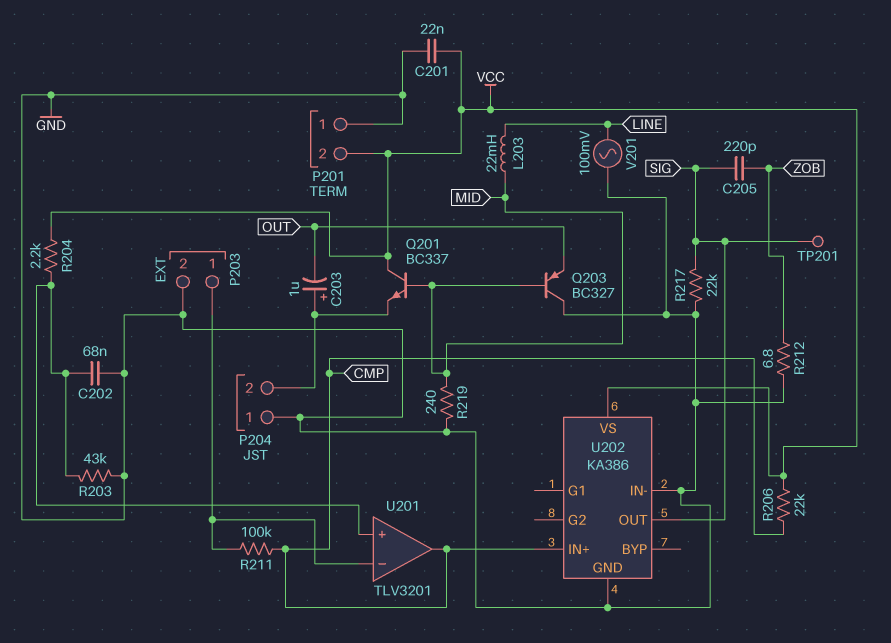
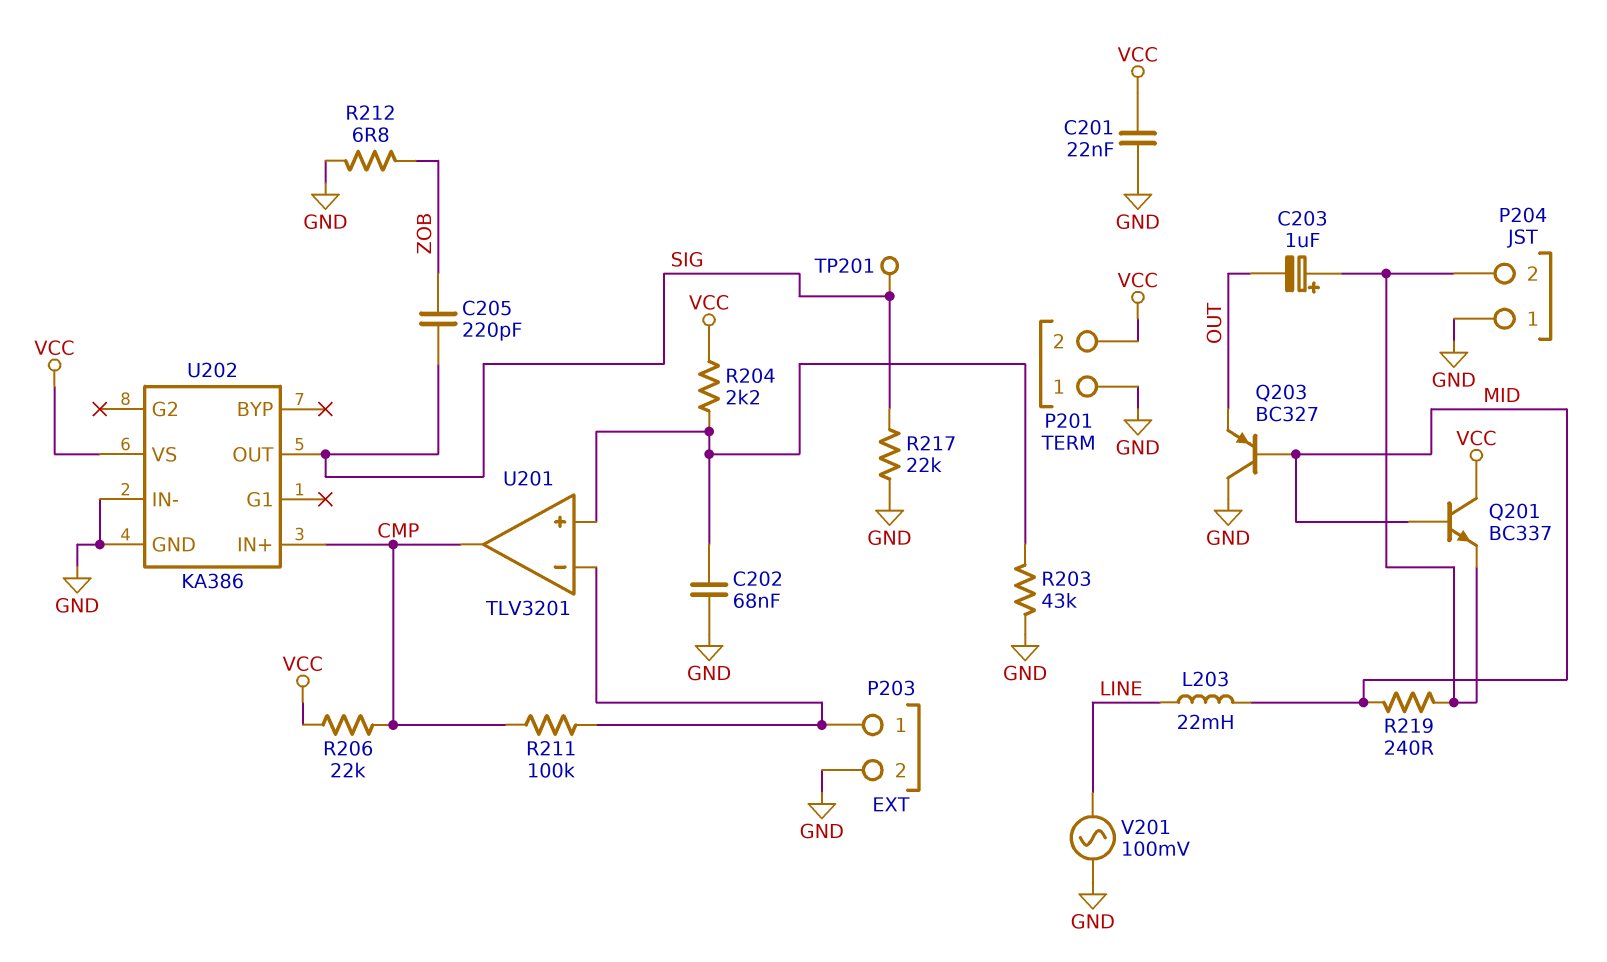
R219: 240 (GND, MID) -> 240 (MID, P204/2)

